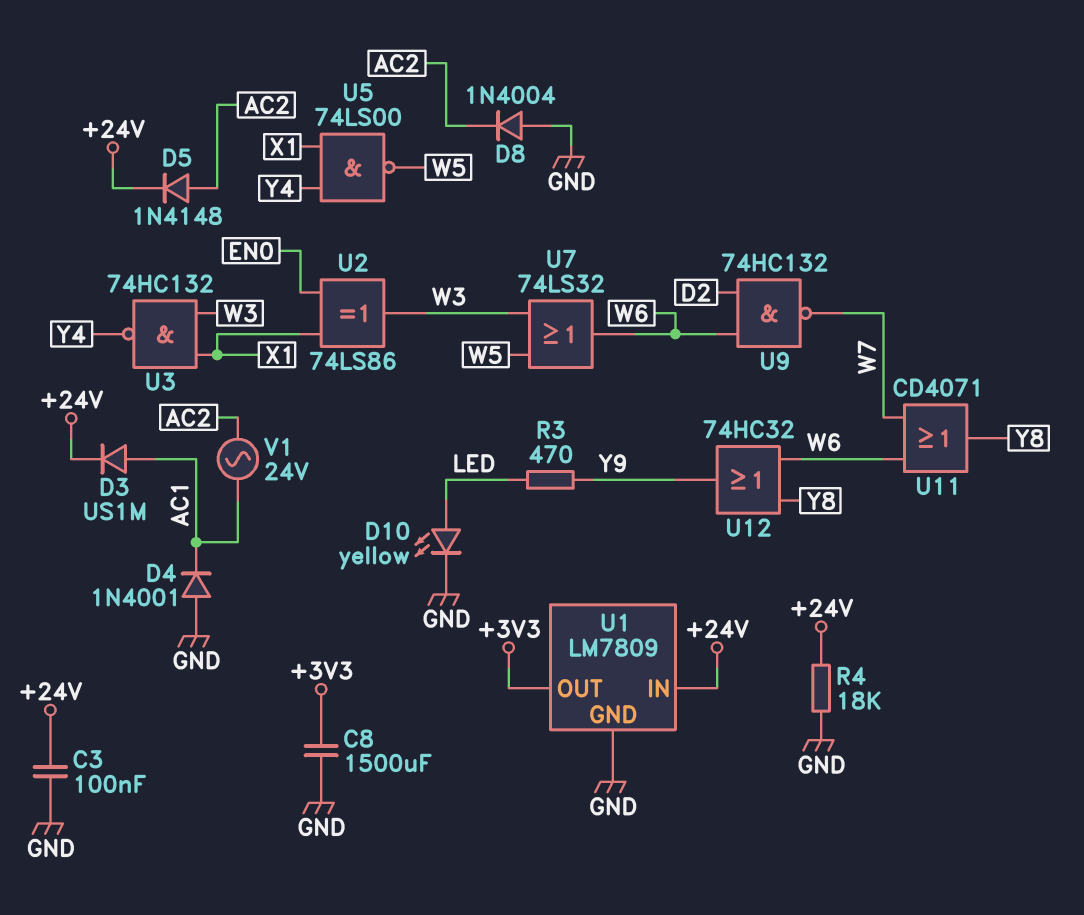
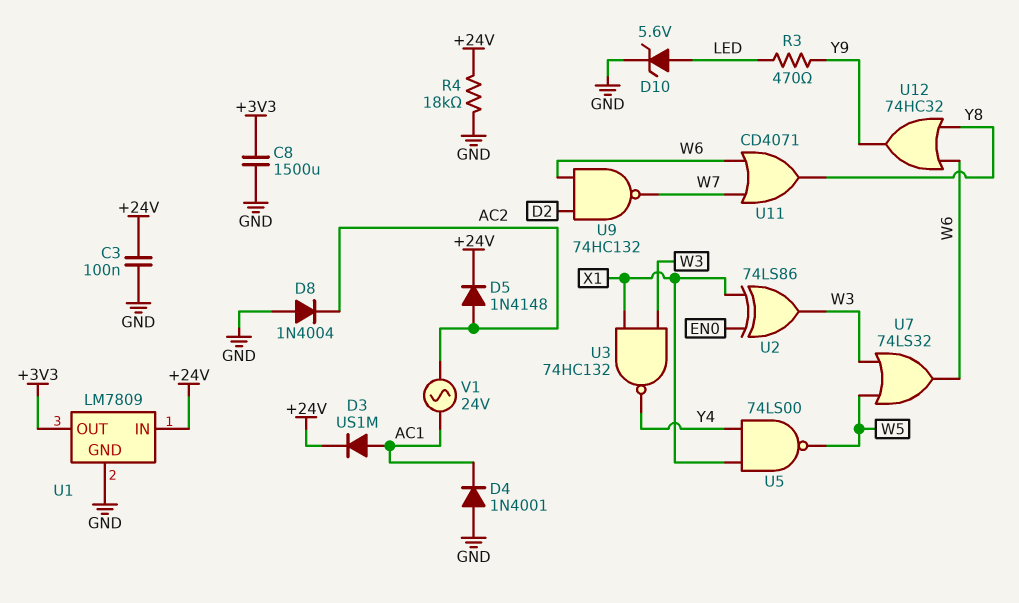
D10: LED yellow (A LED, K GND) -> zener 5.6V (A LED, K GND)

